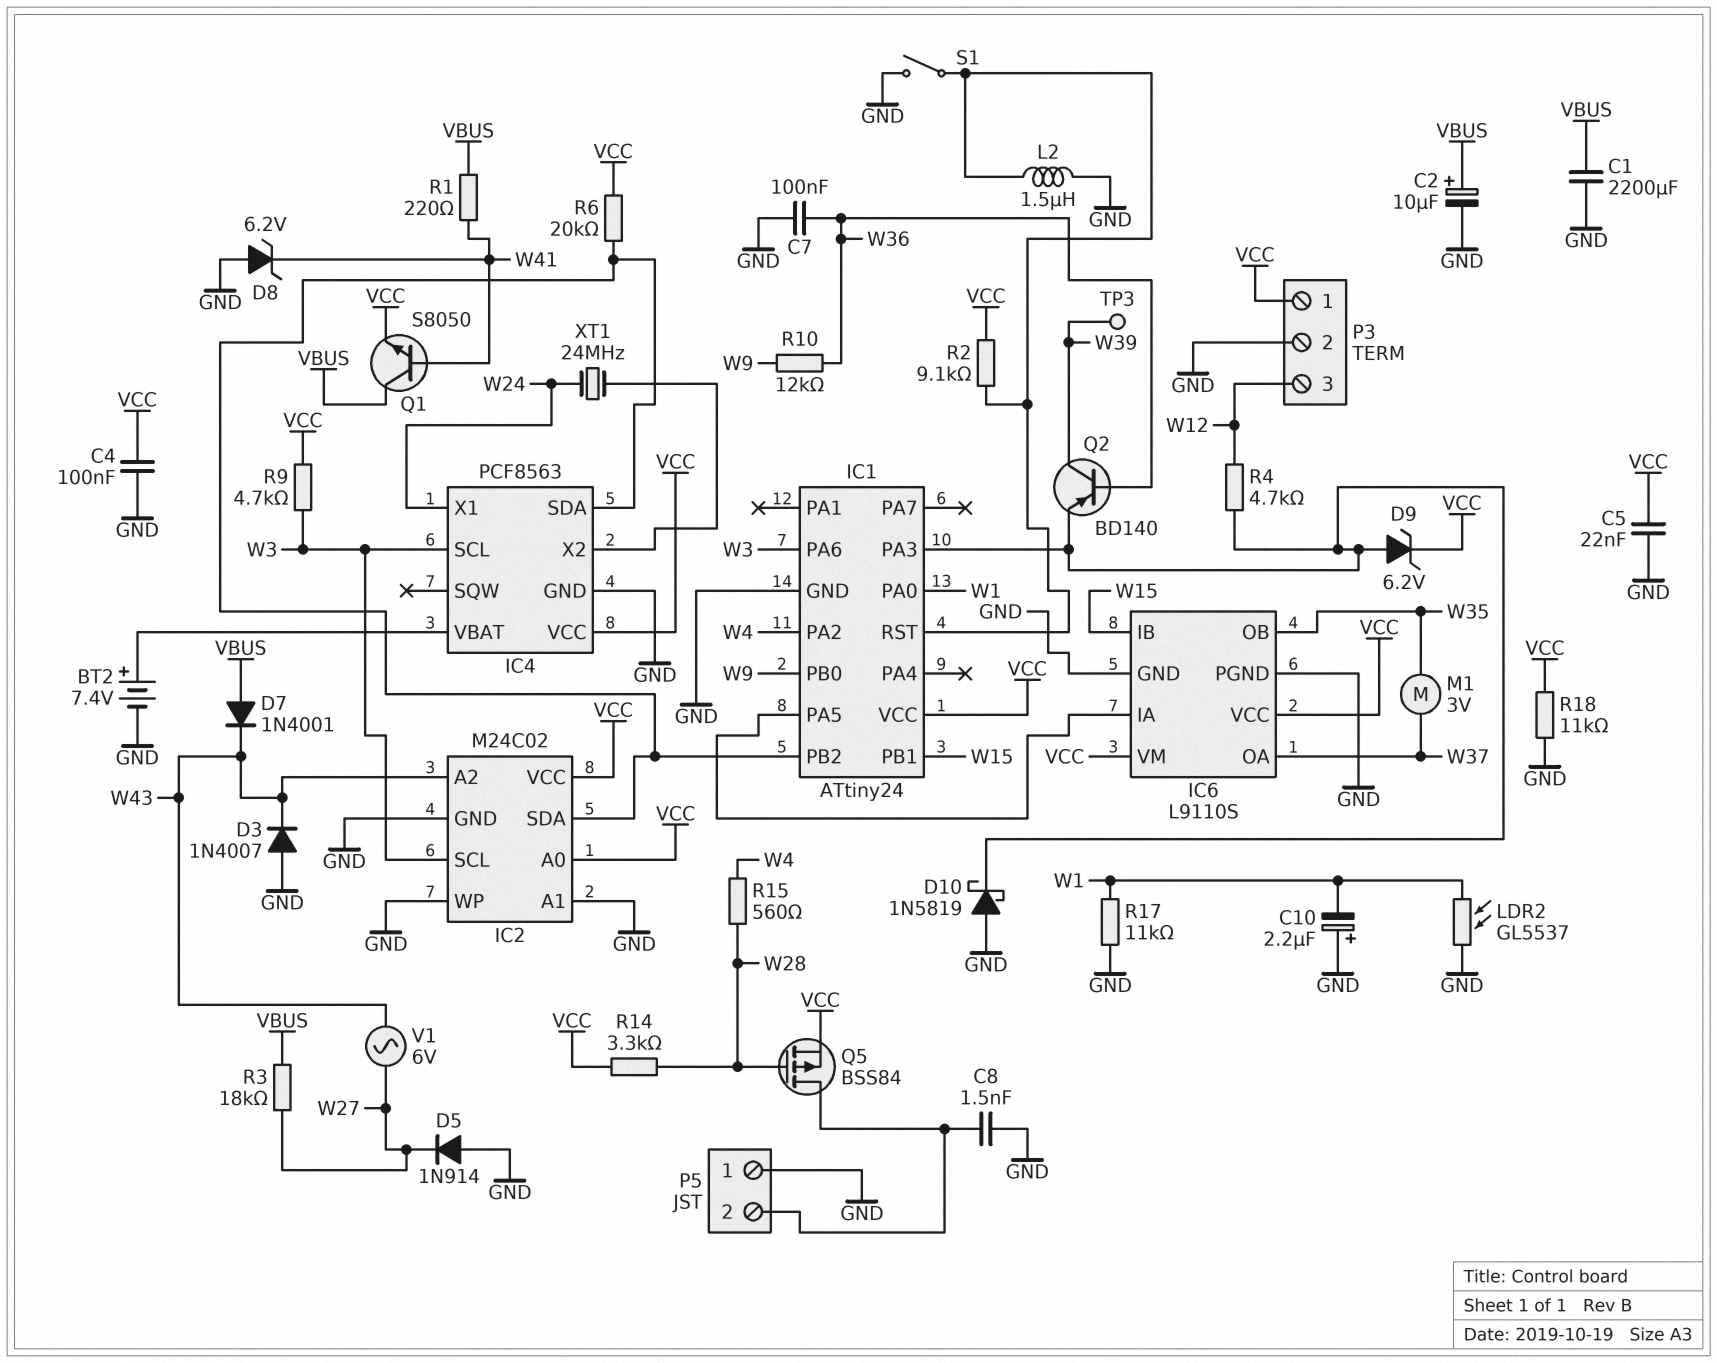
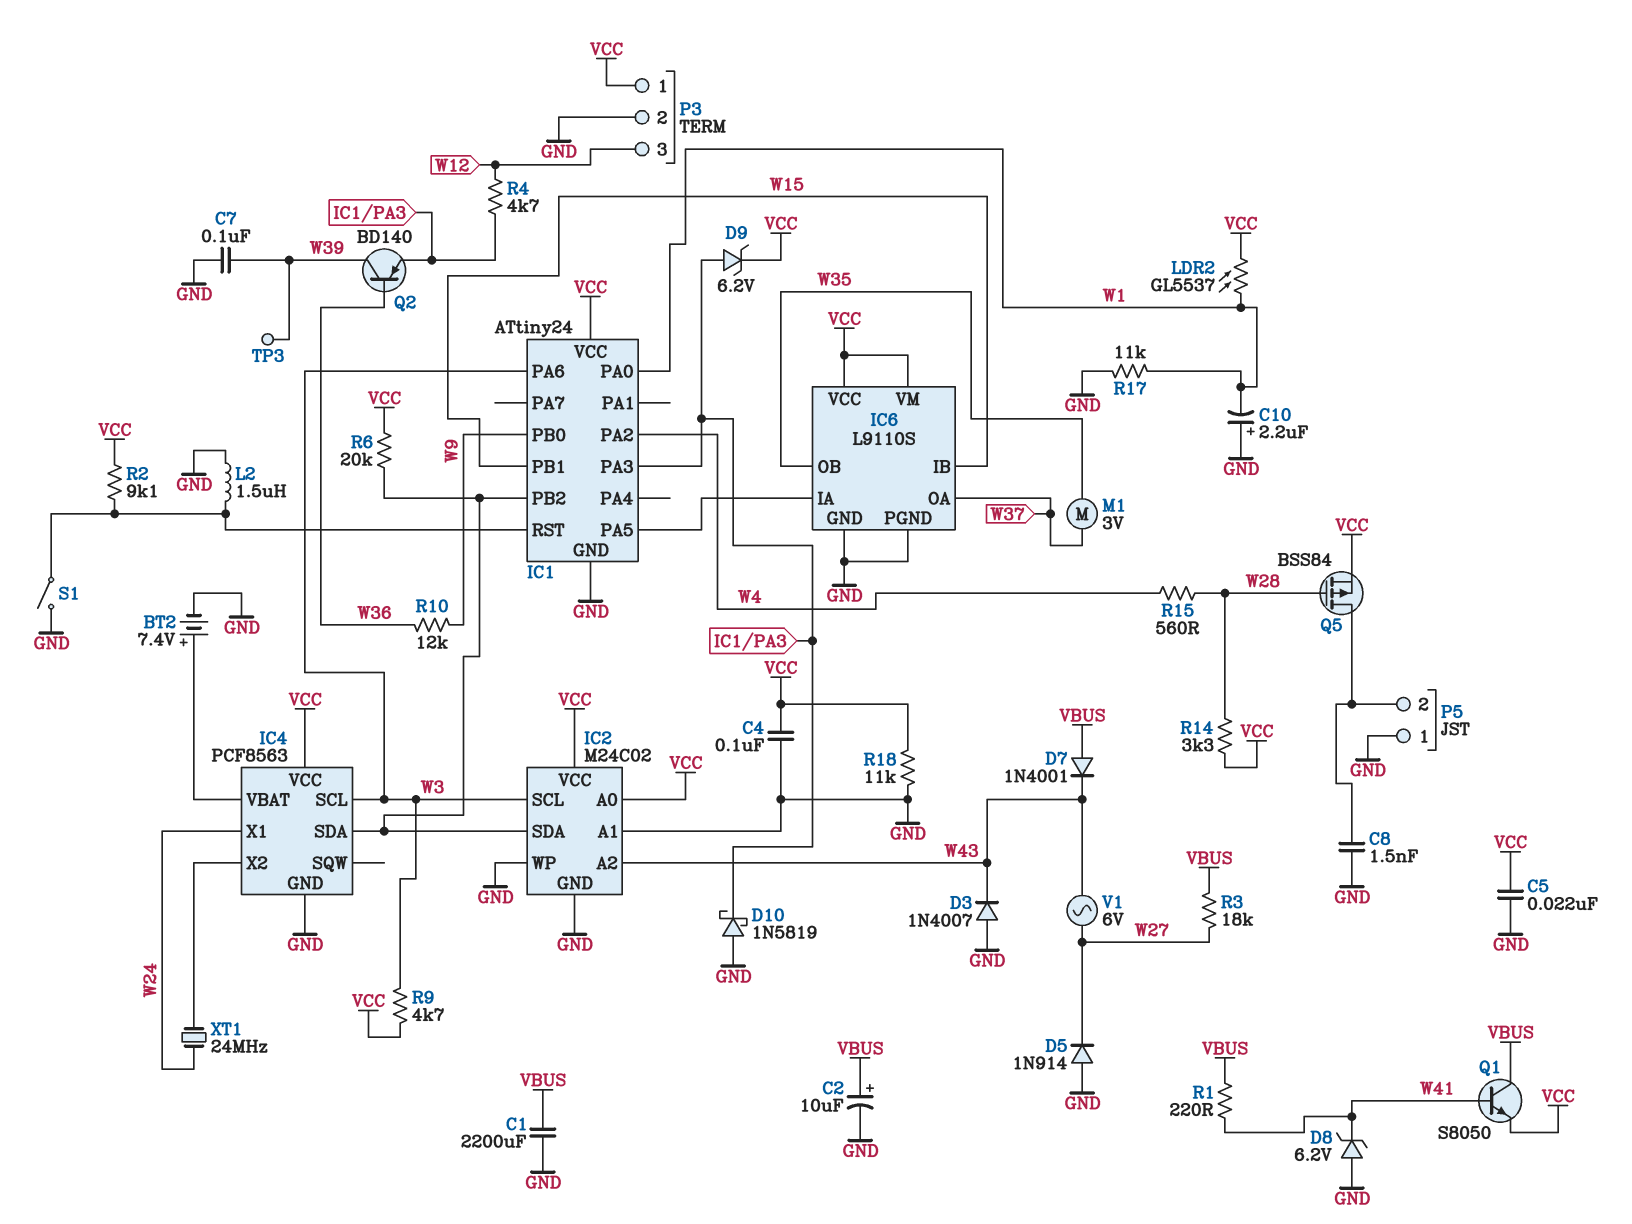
C7: 100nF (GND, W36) -> 100nF (GND, W39)
LDR2: GL5537 (GND, W1) -> GL5537 (VCC, W1)

